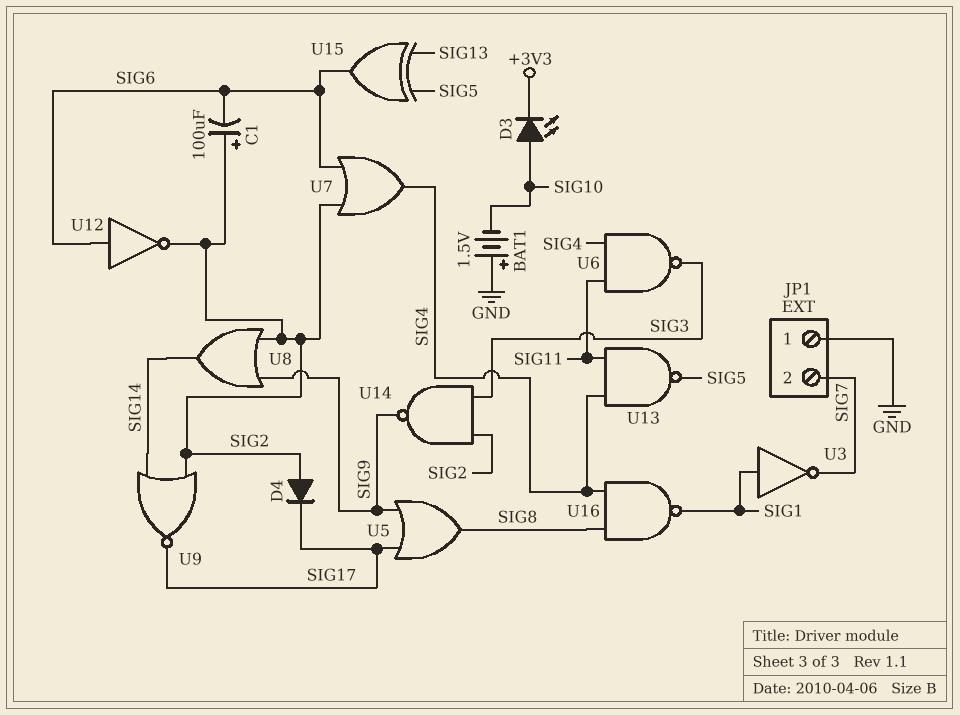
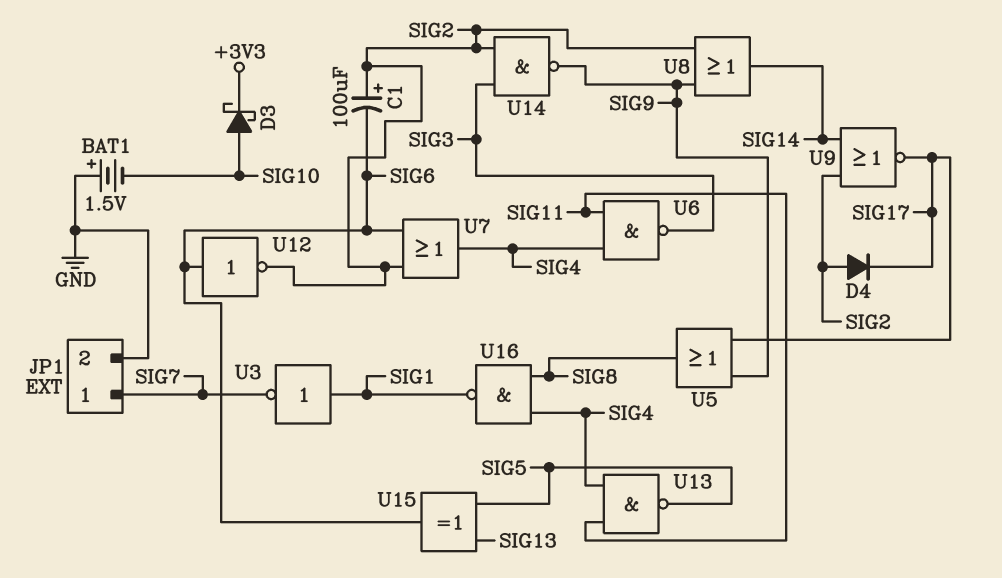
D3: LED (A SIG10, K +3V3) -> schottky (A SIG10, K +3V3)
JP1 pin 1: GND -> SIG7
JP1 pin 2: SIG7 -> GND

